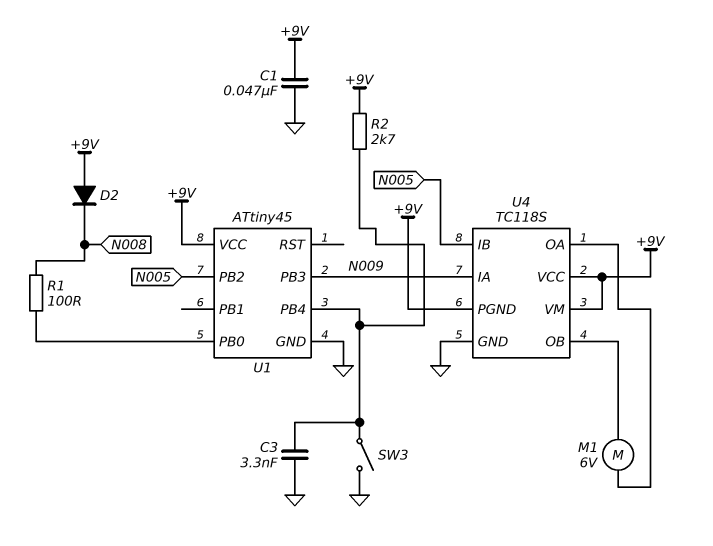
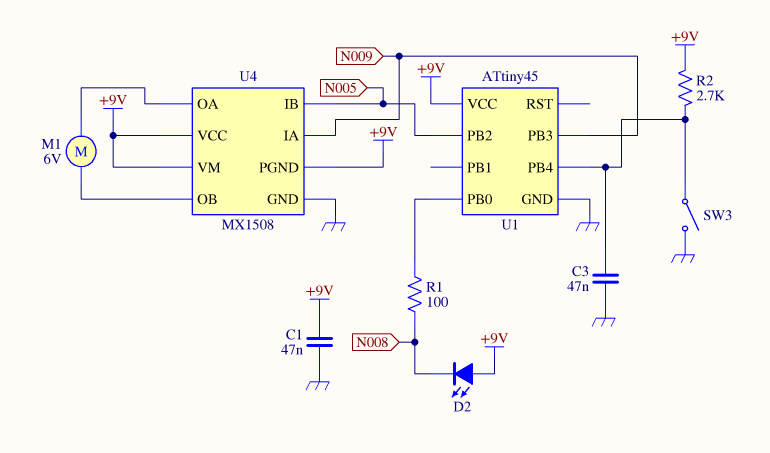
C3: 3.3nF (GND, U1/PB4) -> 47nF (GND, U1/PB4)
D2: diode (A +9V, K N008) -> LED (A +9V, K N008)
U4: TC118S -> MX1508

